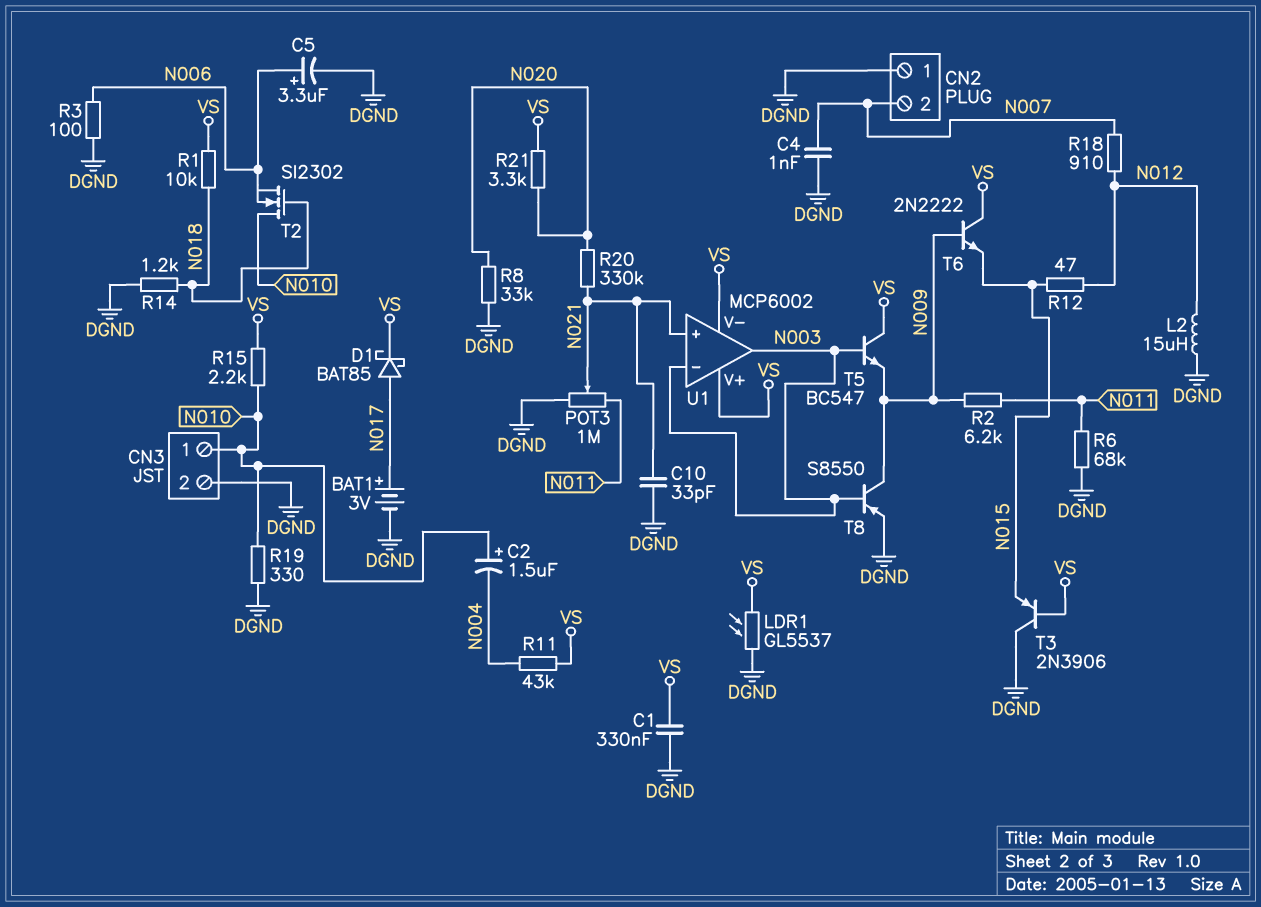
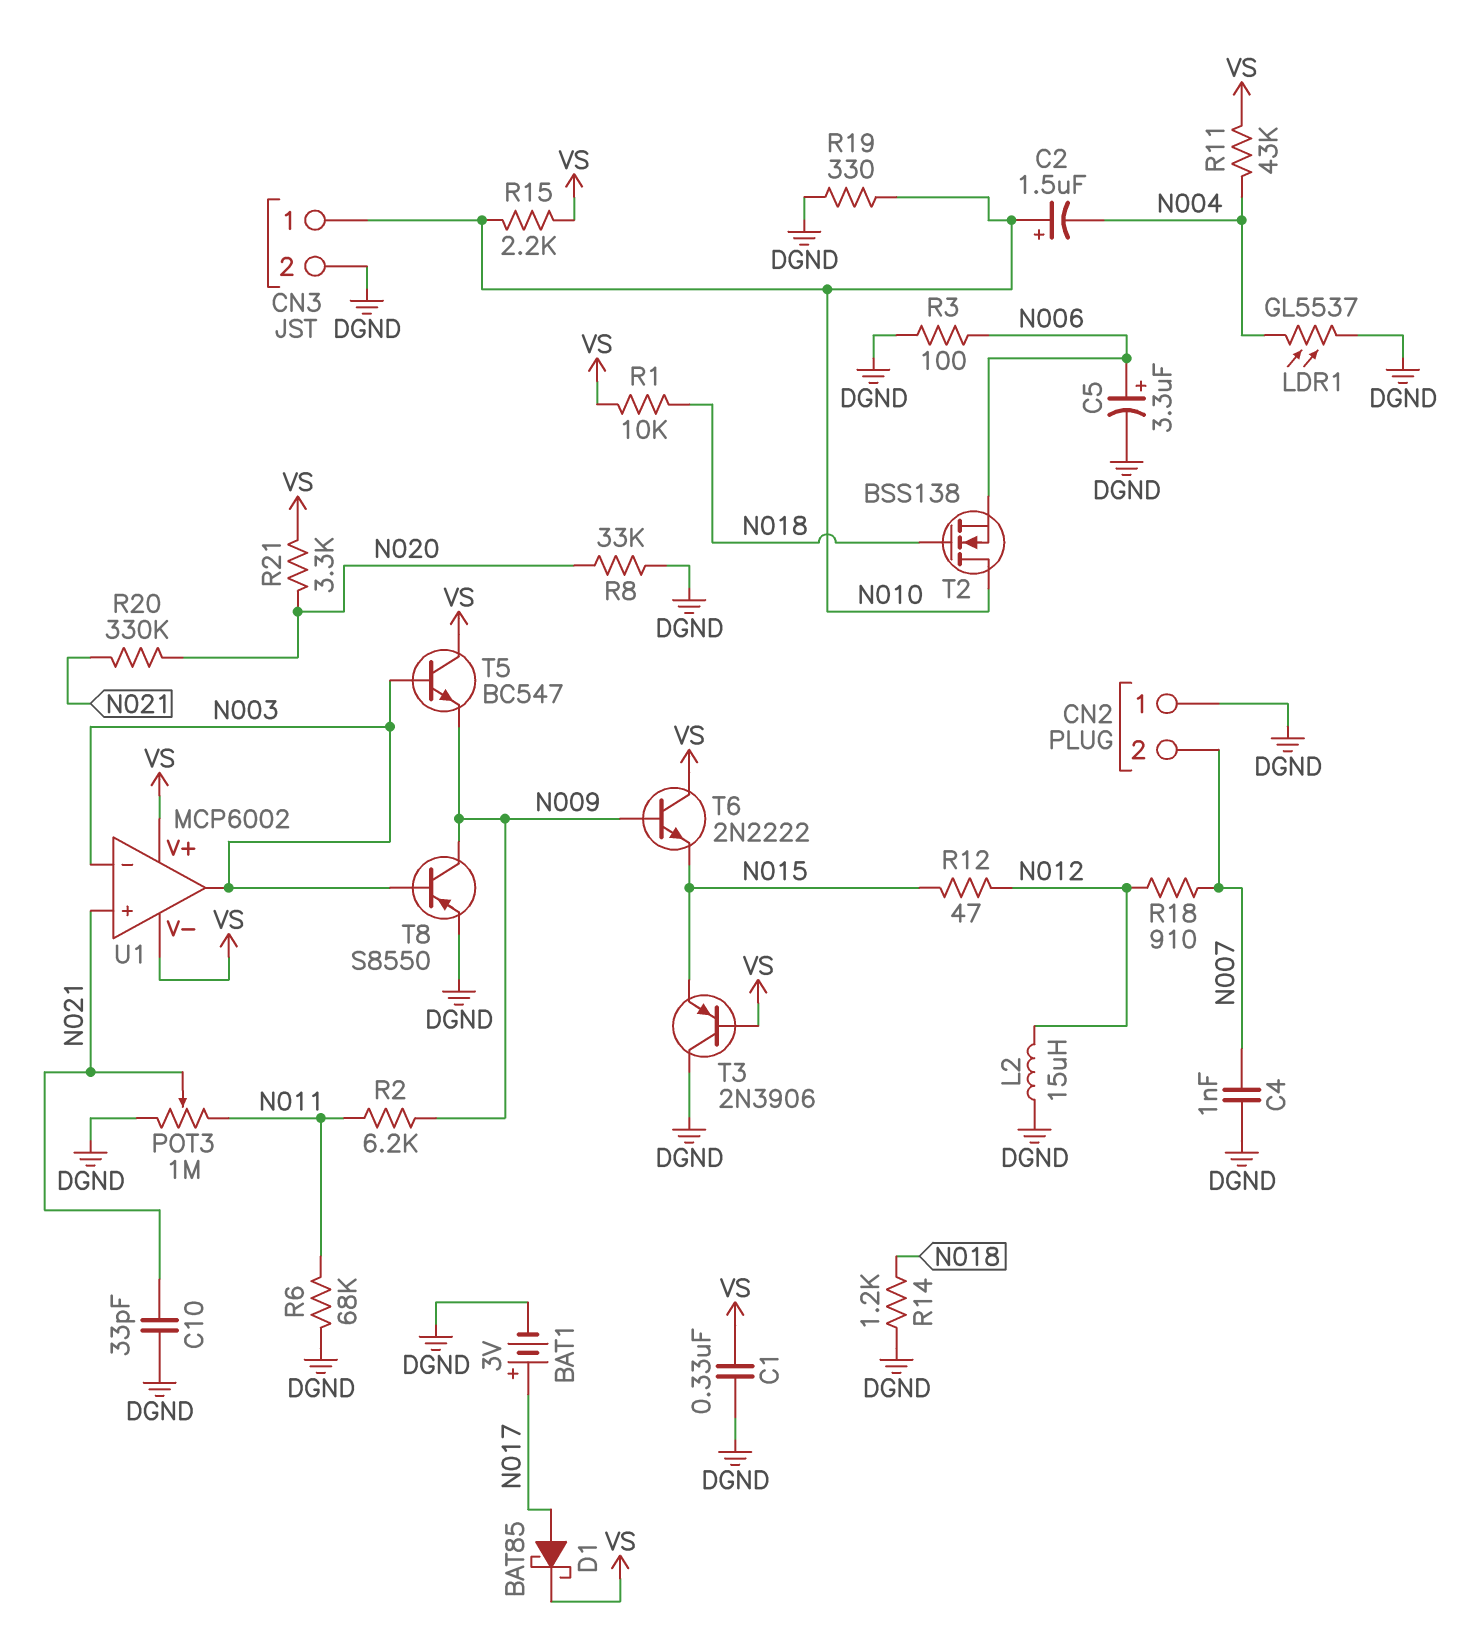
LDR1: GL5537 (DGND, VS) -> GL5537 (DGND, N004)
T2: NMOS SI2302 (G N018, D N010, S N006) -> NMOS BSS138 (G N018, D N010, S N006)

